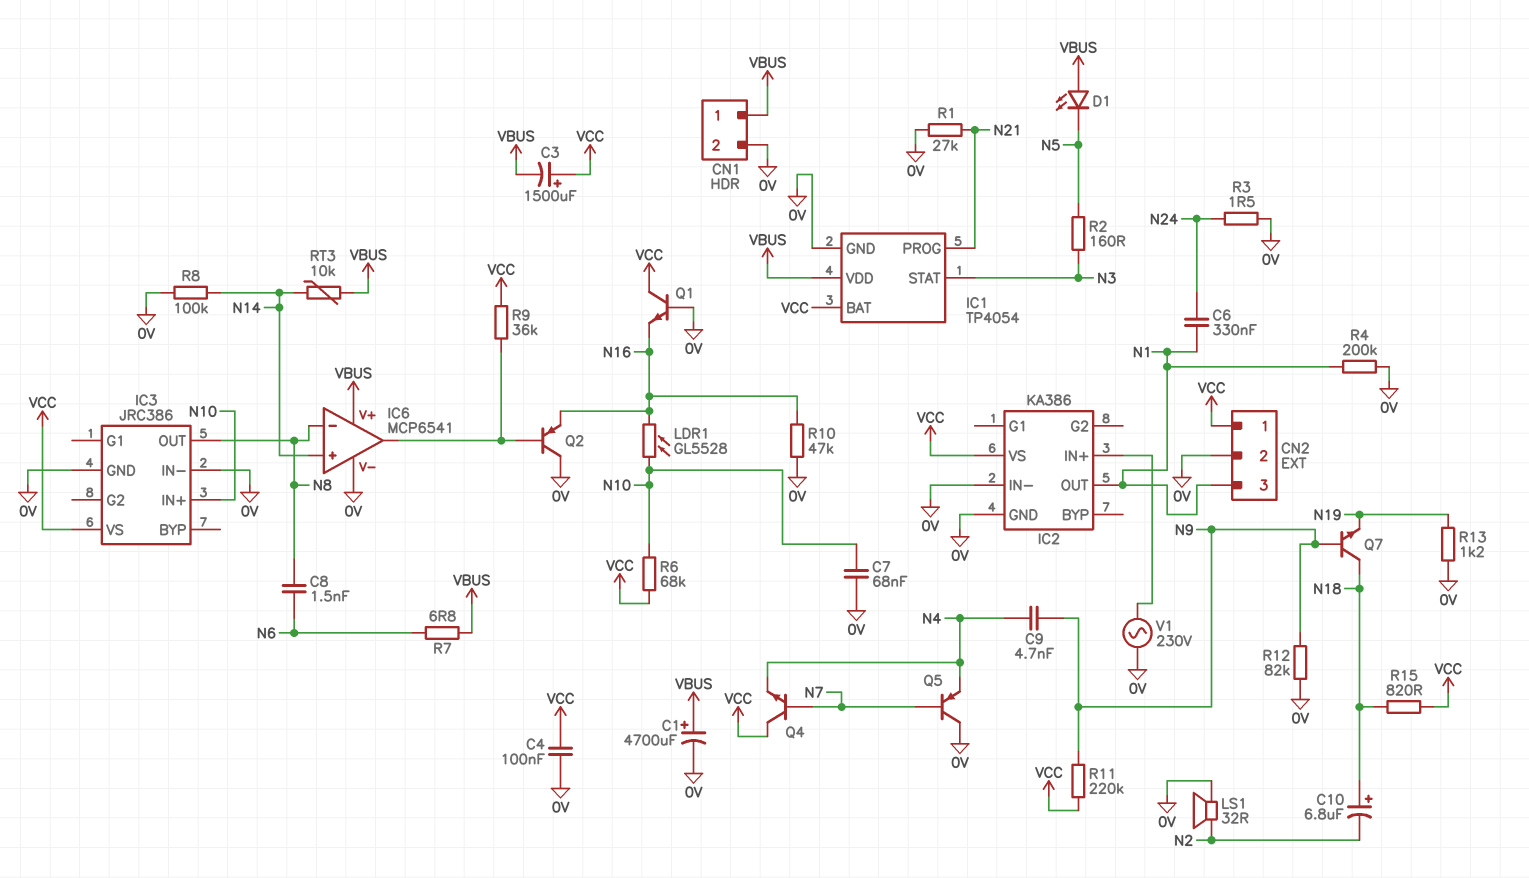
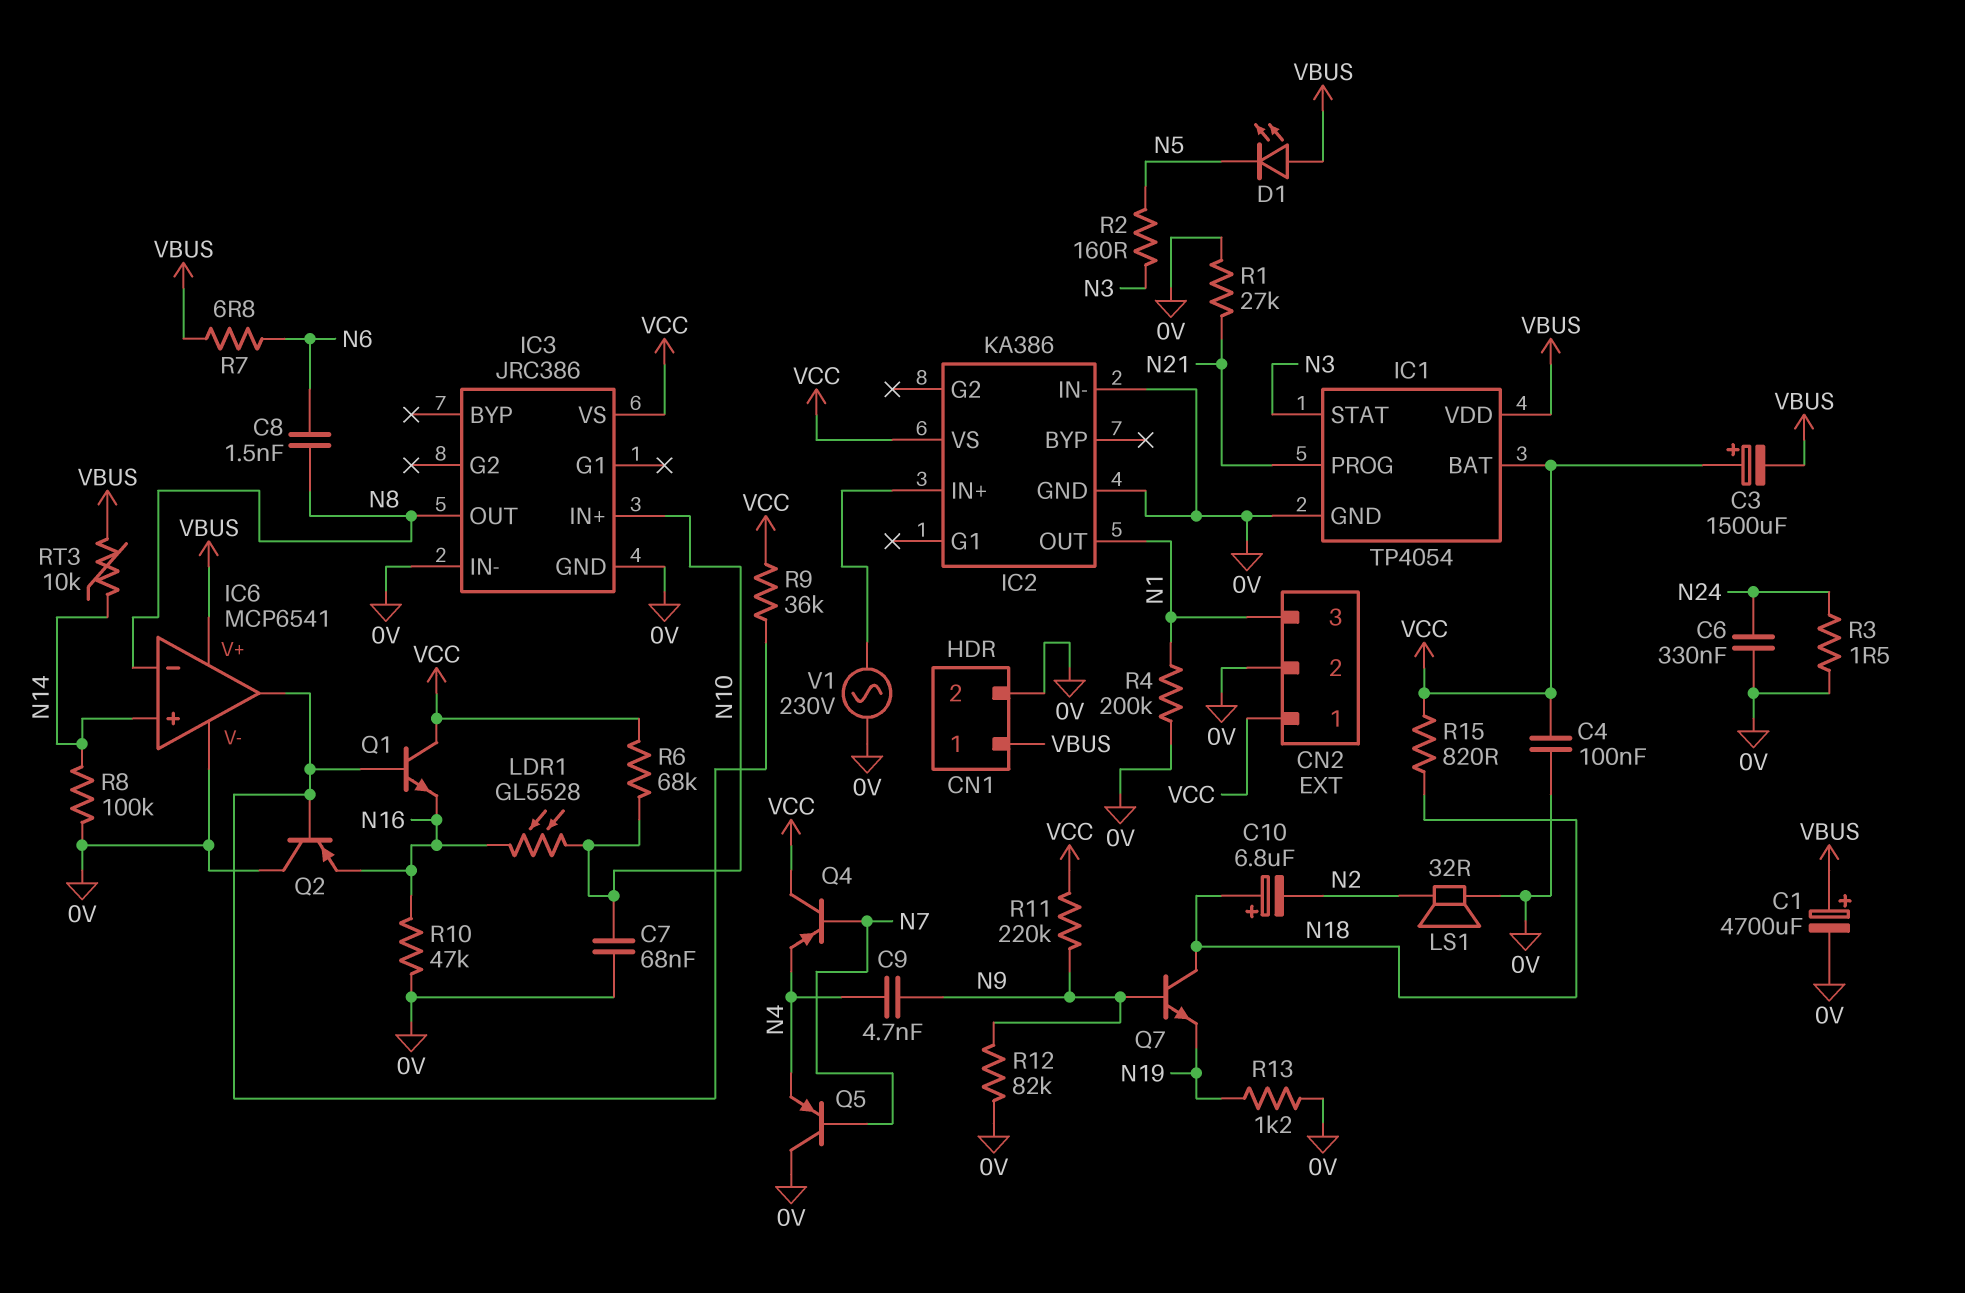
C6: 330nF (N1, N24) -> 330nF (0V, N24)
Q1: NPN (B 0V, C VCC, E N16) -> NPN (B IC6/out, C VCC, E N16)
Q4: NPN (B N7, C VCC, E N4) -> PNP (B N7, C VCC, E N4)

